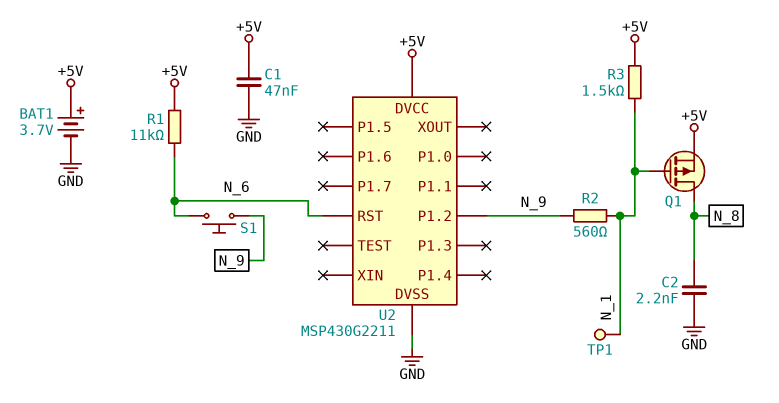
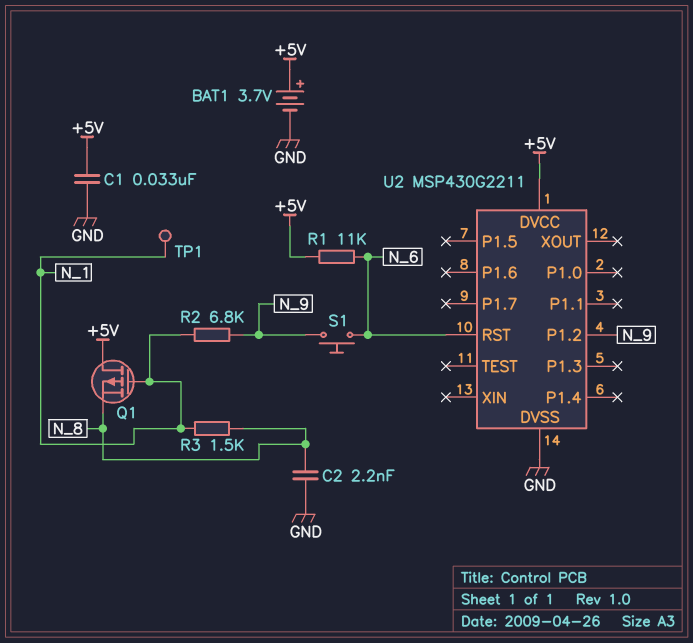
C1: 47nF (+5V, GND) -> 33nF (+5V, GND)
Q1: PMOS (G N_1, D N_8, S +5V) -> PMOS (G N_1, D +5V, S N_8)
R2: 560 (N_1, N_9) -> 6.8k (N_1, N_9)
R3: 1.5k (+5V, N_1) -> 1.5k (N_1, N_8)

